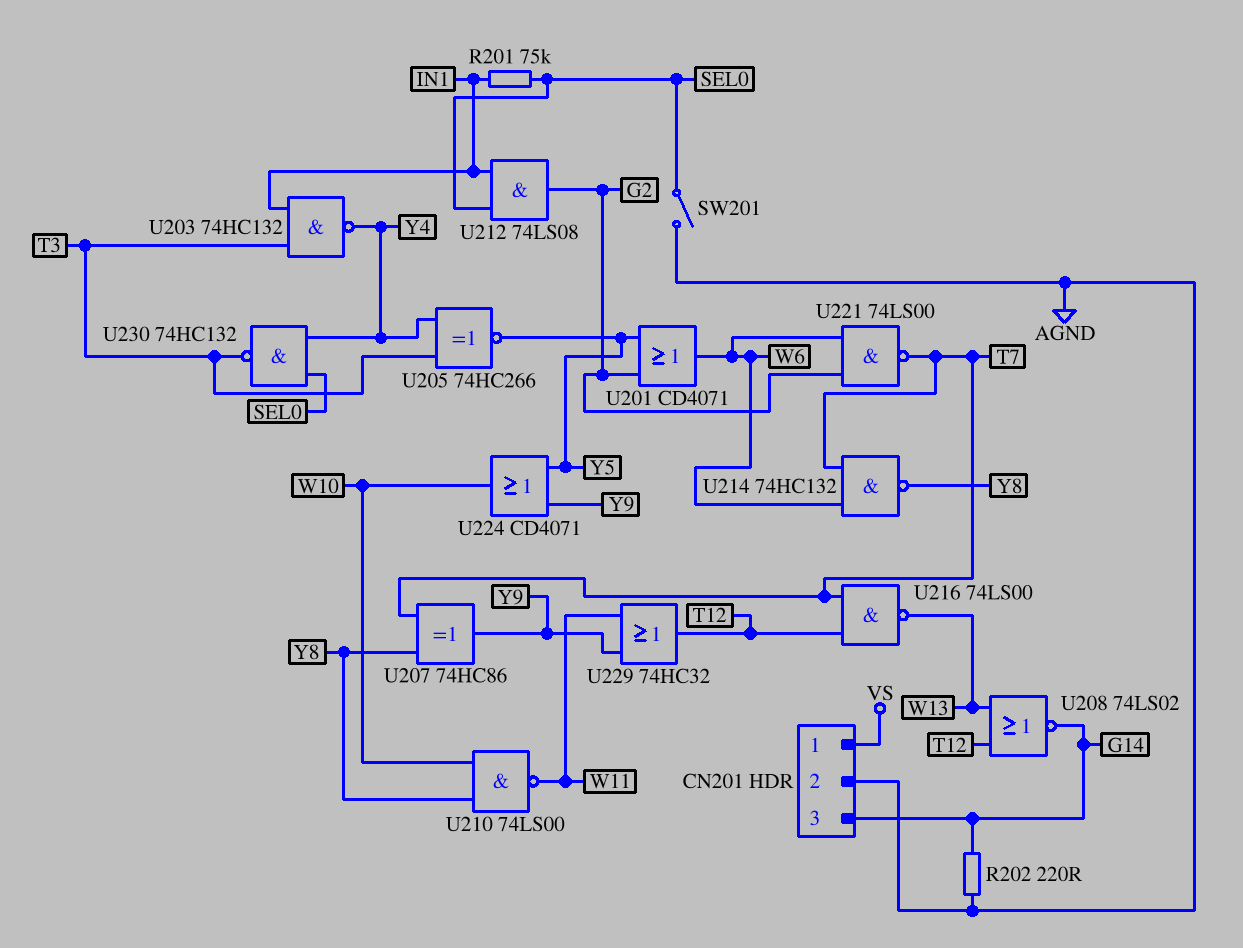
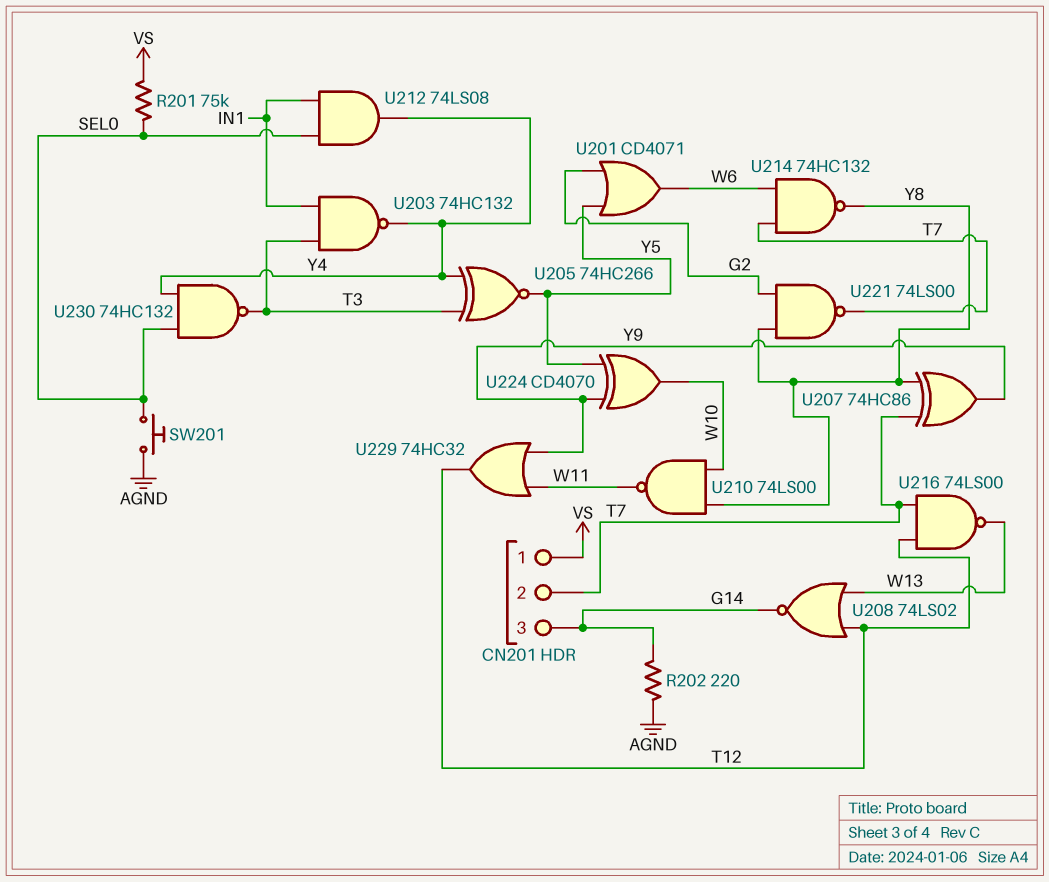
CN201 pin 2: AGND -> T7
R201: 75k (IN1, SEL0) -> 75k (SEL0, VS)
SW201: switch (AGND, SEL0) -> button (AGND, SEL0)
U212: AND 74LS08 (in IN1, in SEL0, out G2) -> AND 74LS08 (in IN1, in SEL0, out Y4)
U221: NAND 74LS00 (in G2, in W6, out T7) -> NAND 74LS00 (in G2, in Y8, out T7)
U224: OR CD4071 (in Y5, in Y9, out W10) -> XOR CD4070 (in Y5, in Y9, out W10)

